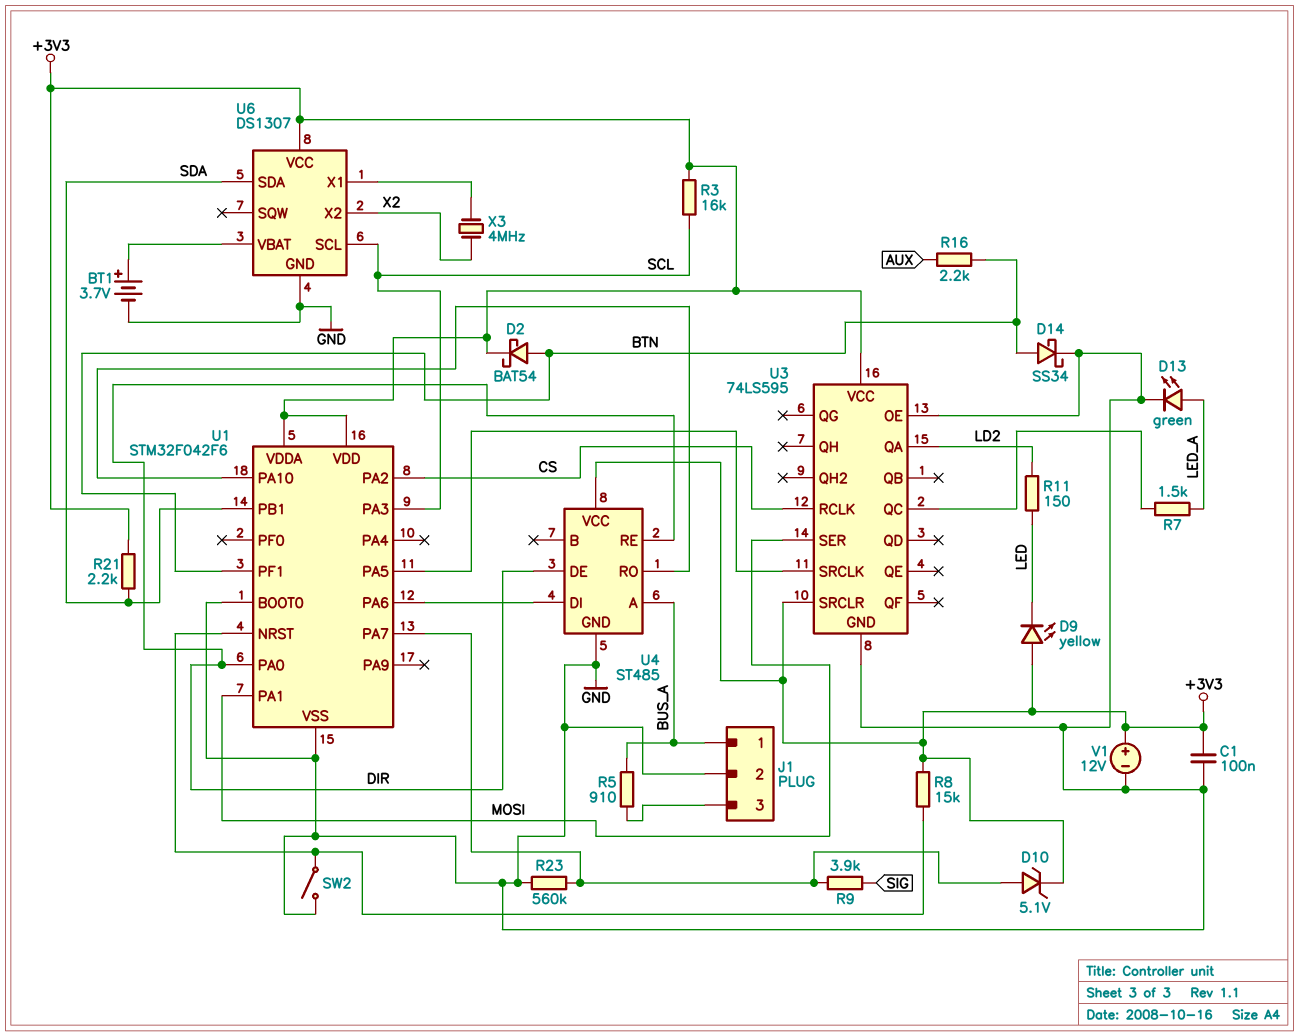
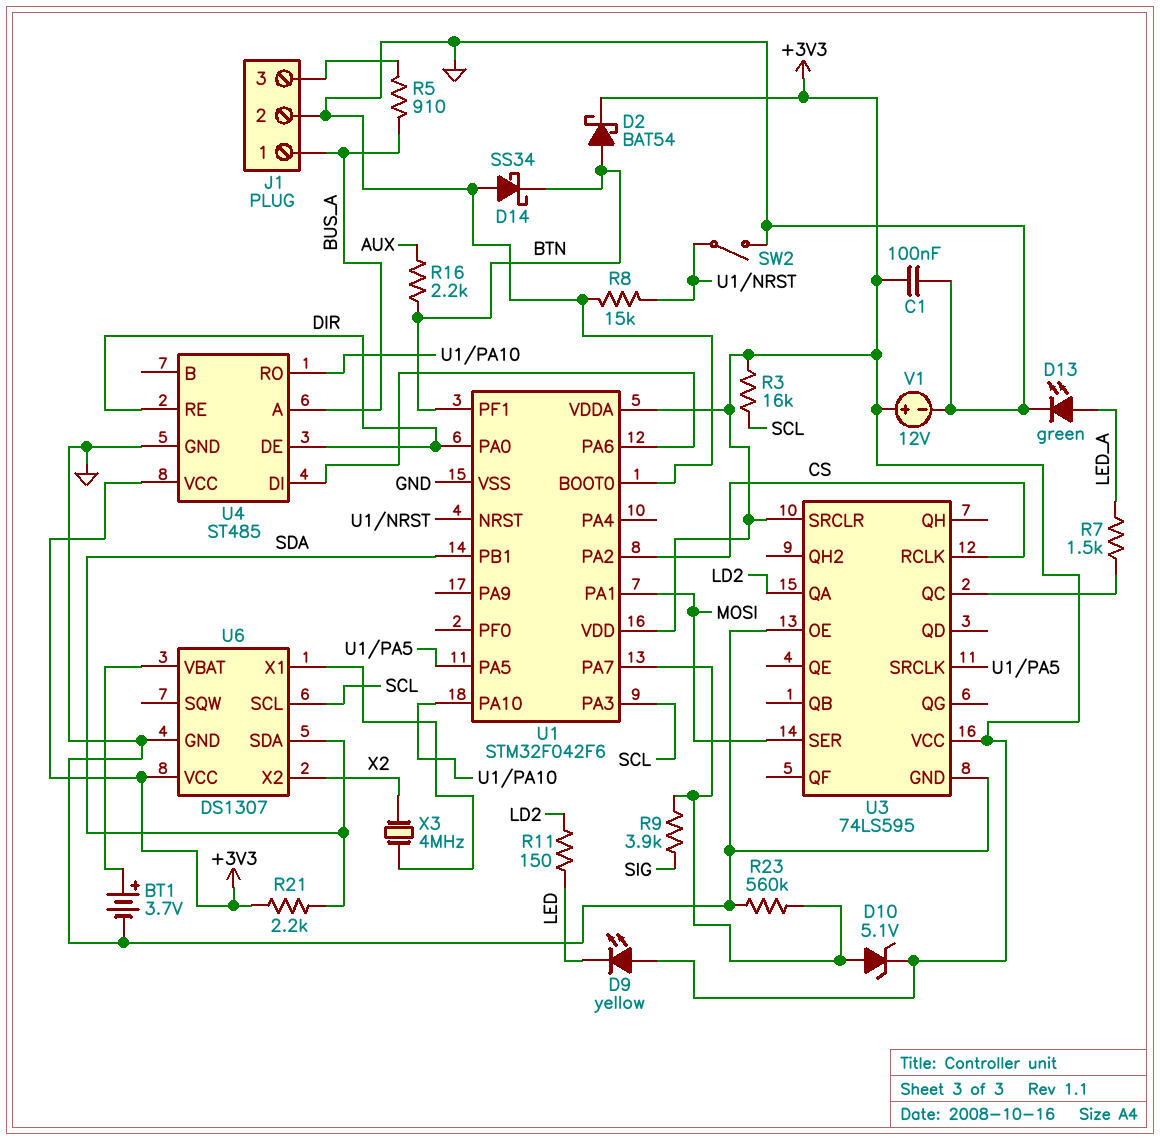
D14: schottky SS34 (A BTN, K GND) -> schottky SS34 (A GND, K BTN)
R8: 15k (+3V3, U1/NRST) -> 15k (GND, U1/NRST)

